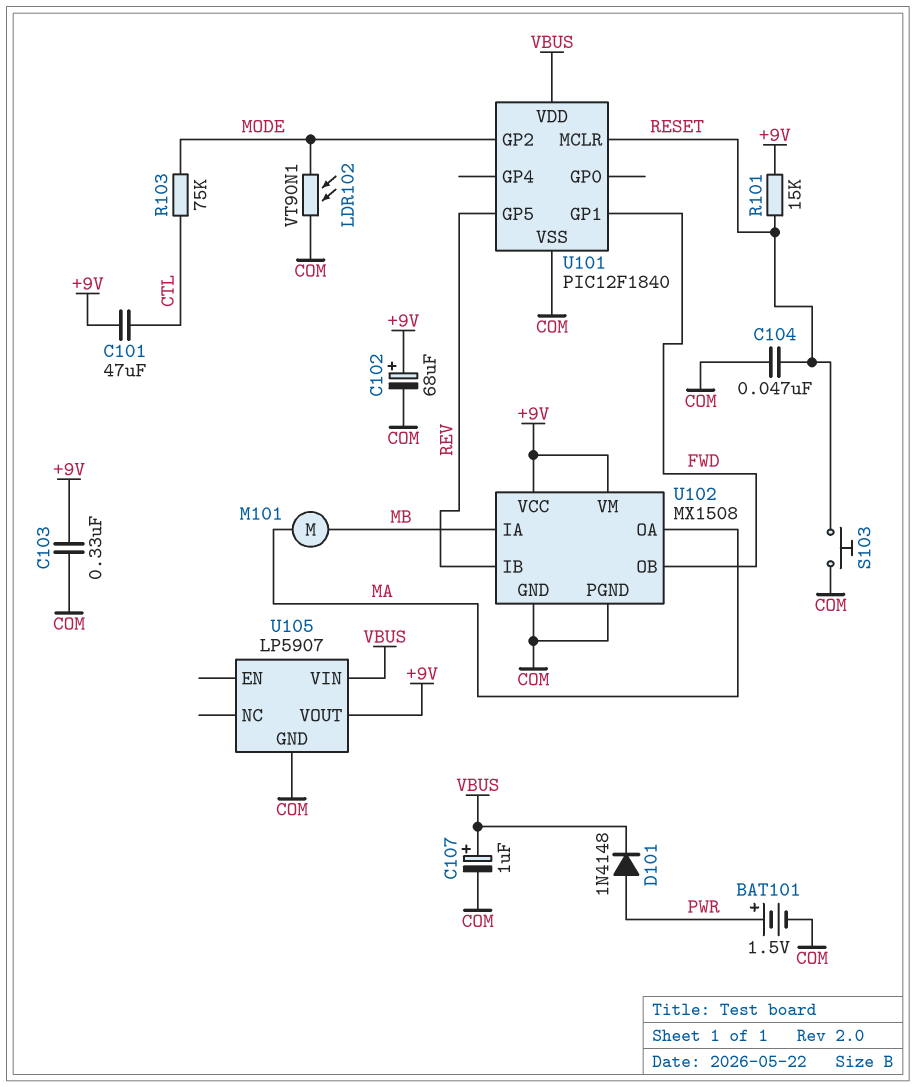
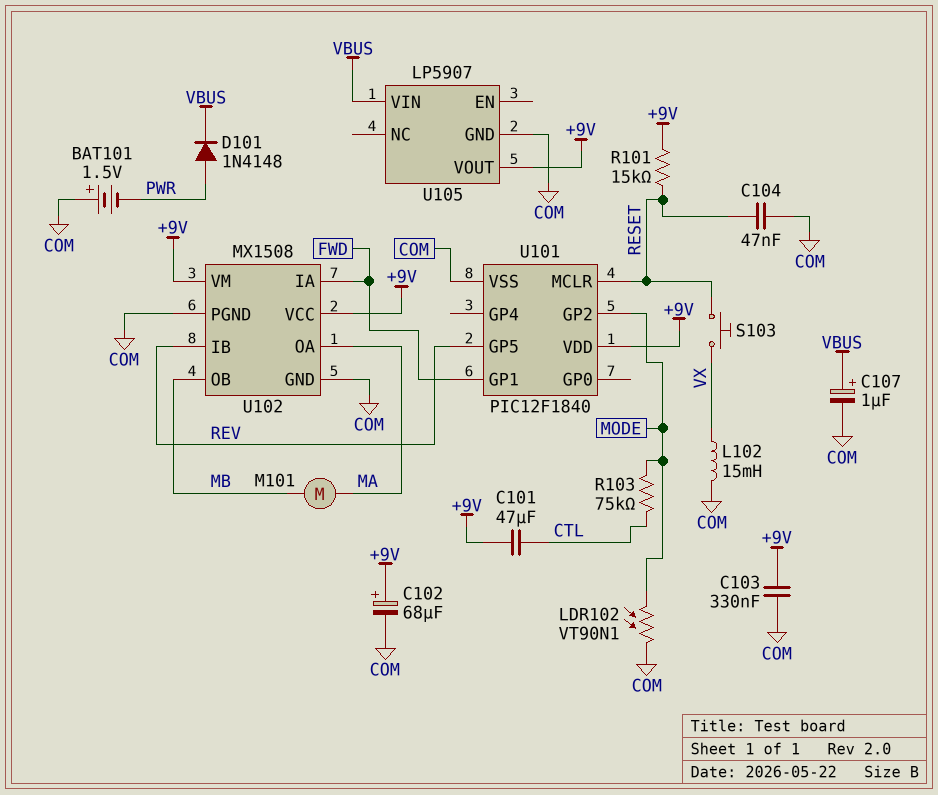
BAT101: 1.5V (plus PWR, minus COM) -> 1.5V (plus COM, minus PWR)
L102: none -> 15mH (COM, VX)
S103: button (COM, RESET) -> button (RESET, VX)
U101 pin VDD: VBUS -> +9V
U102 pin IA: MB -> FWD
U102 pin OB: FWD -> MB

